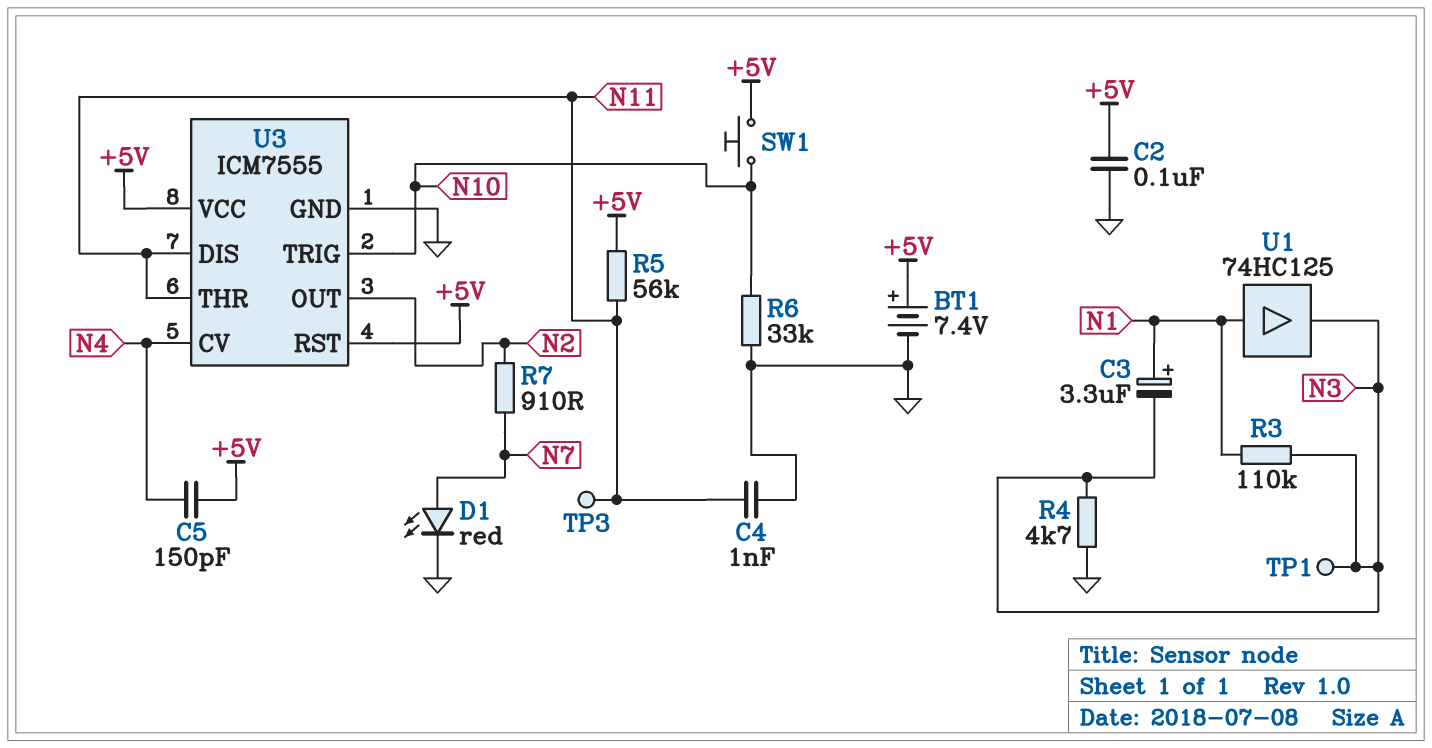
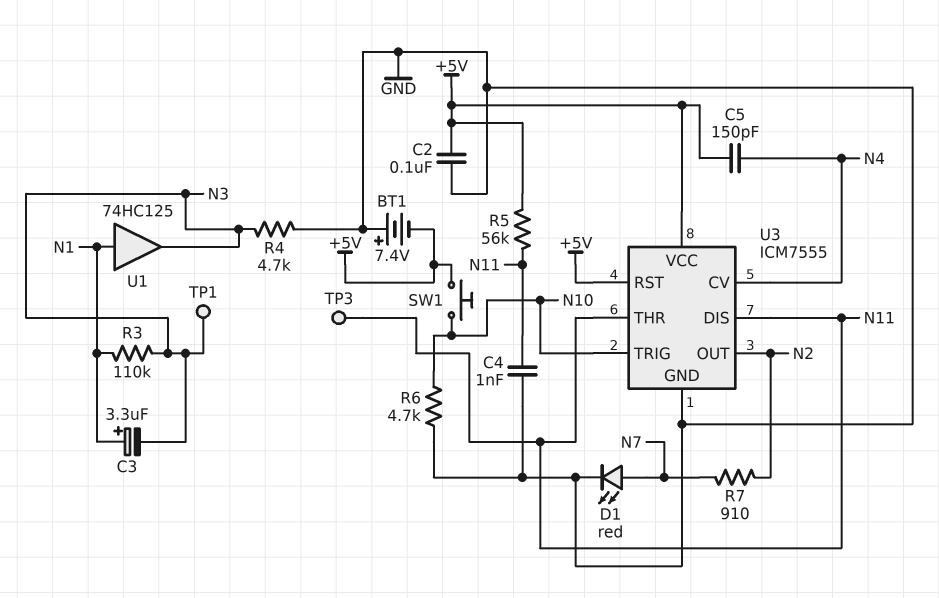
BT1: 7.4V (plus +5V, minus GND) -> 7.4V (plus GND, minus +5V)
R6: 33k (GND, N10) -> 4.7k (GND, N10)

